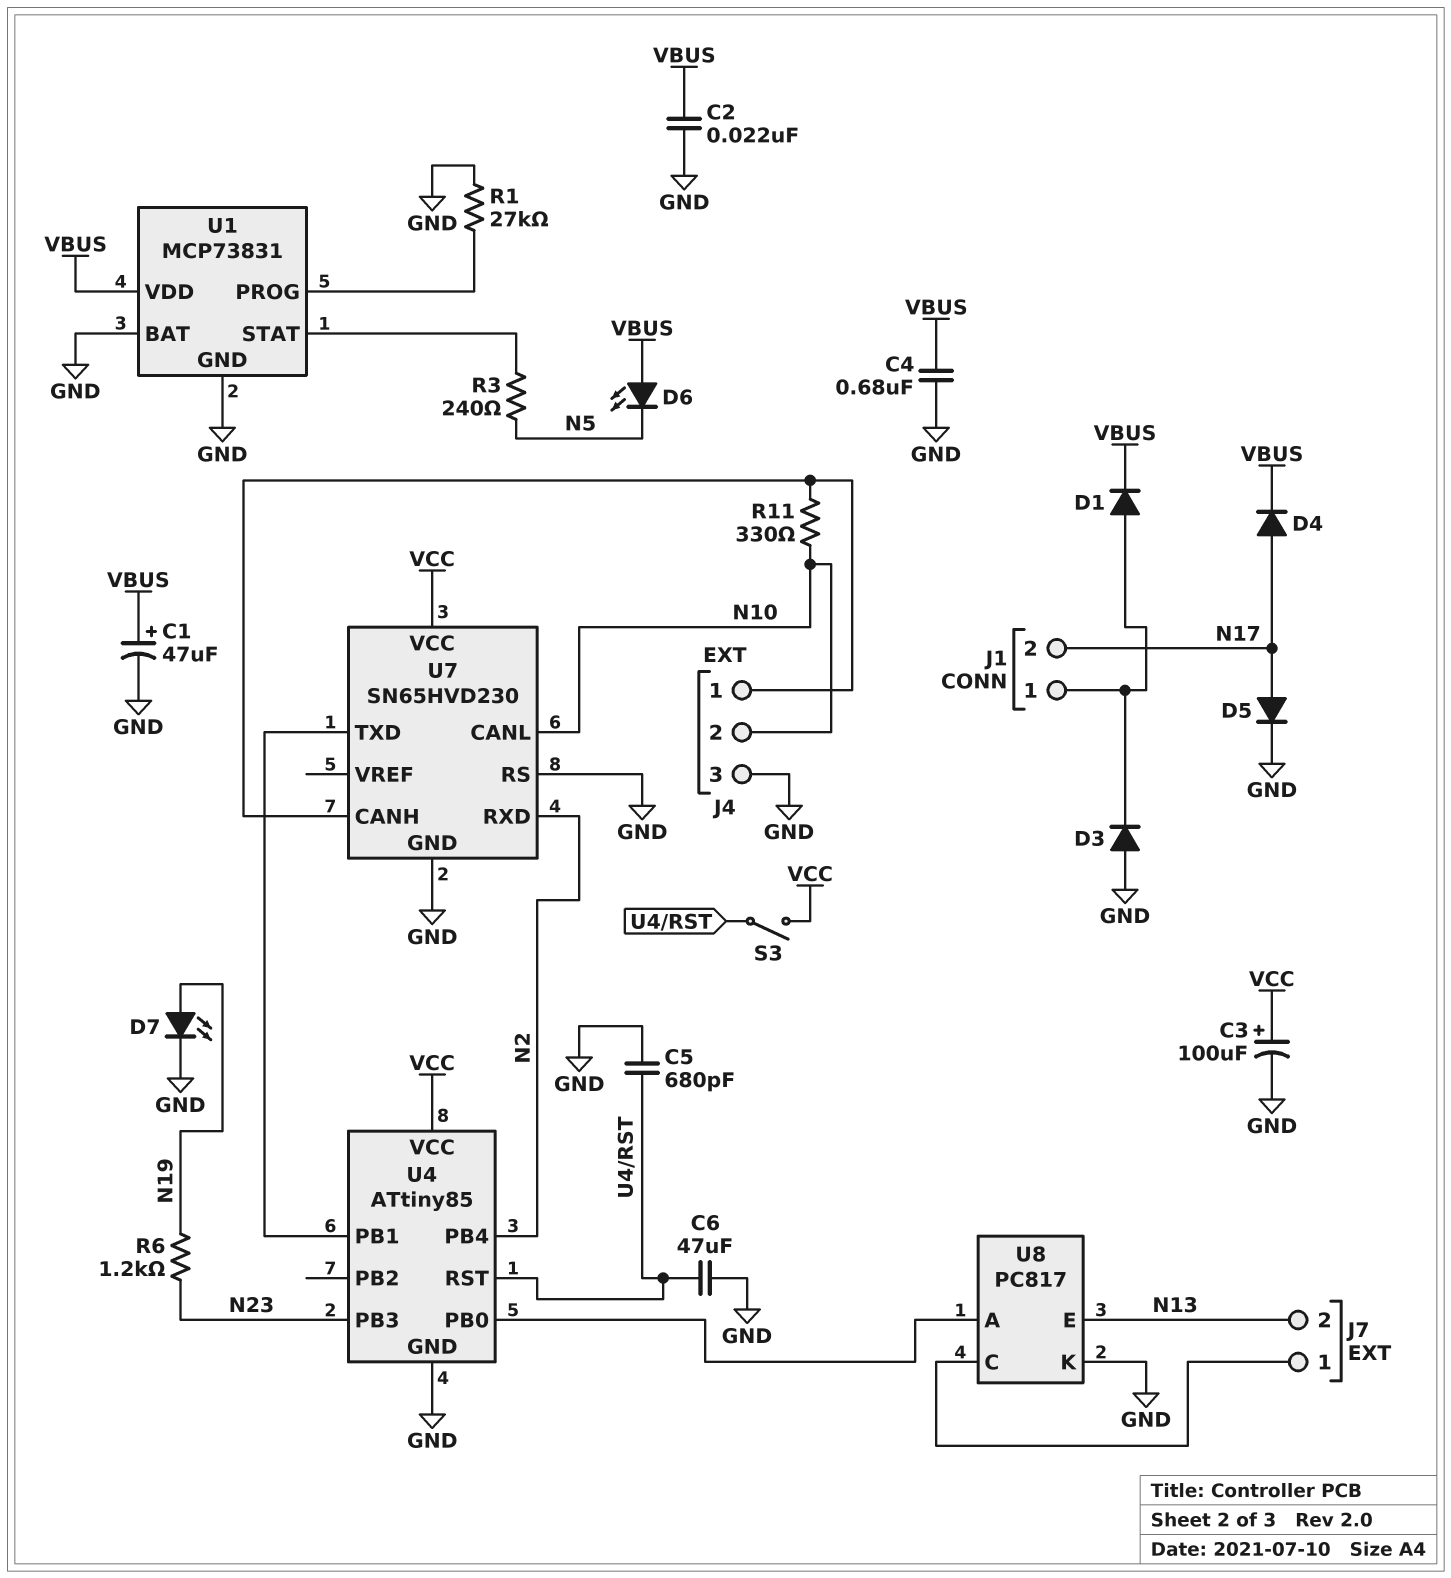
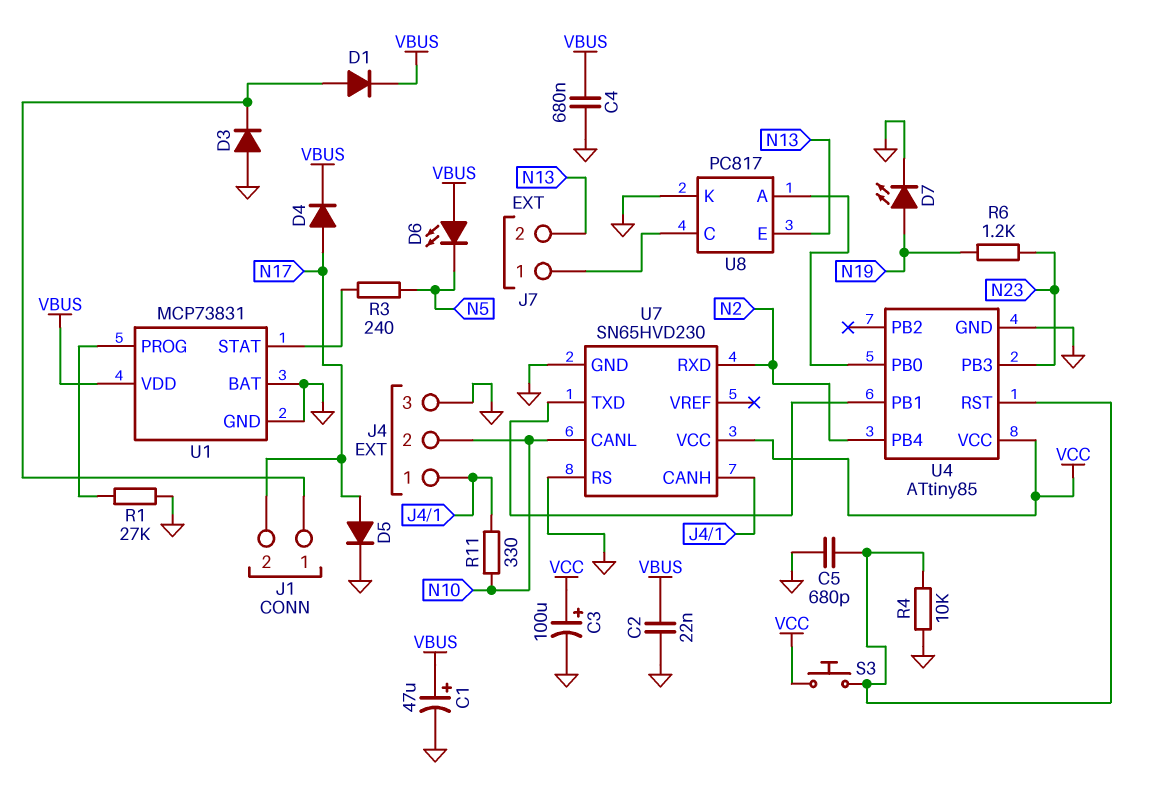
C6: 47uF (GND, U4/RST) -> none
R4: none -> 10k (GND, U4/RST)
S3: switch (U4/RST, VCC) -> button (U4/RST, VCC)

